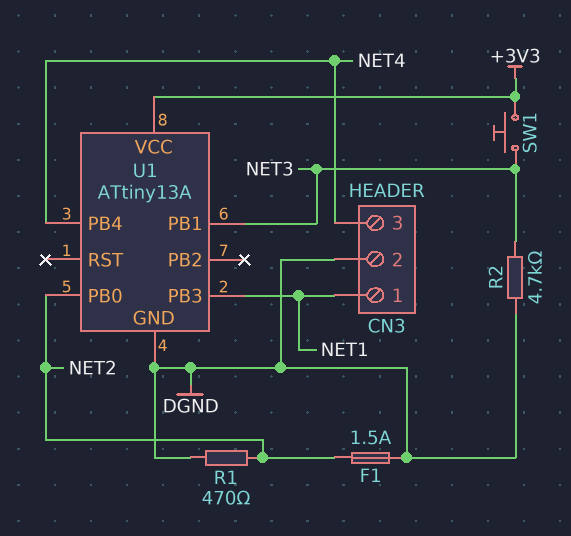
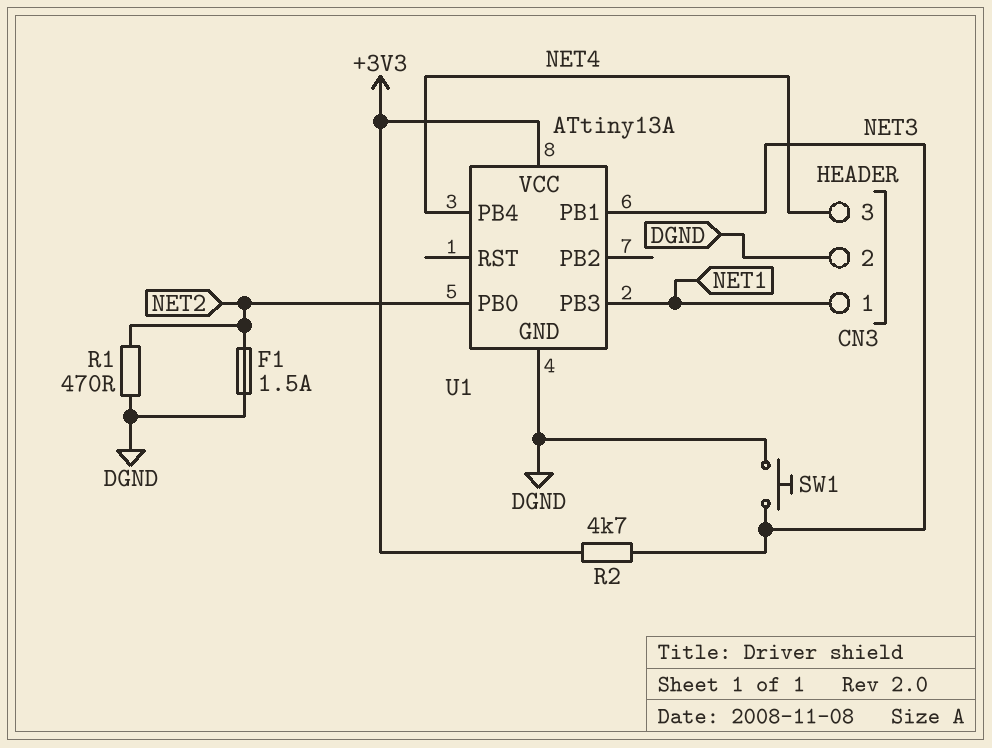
R2: 4.7k (DGND, NET3) -> 4.7k (+3V3, NET3)
SW1: button (+3V3, NET3) -> button (DGND, NET3)

